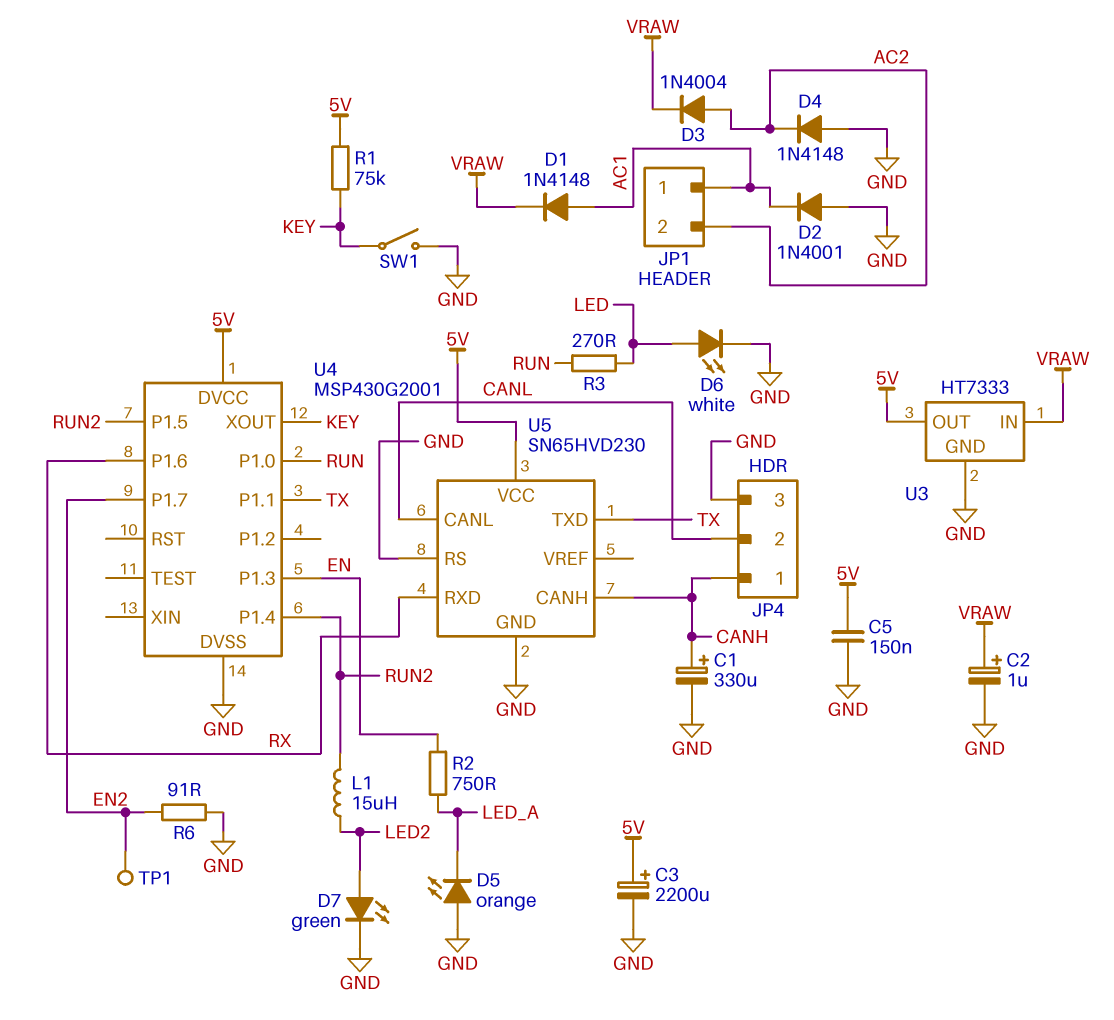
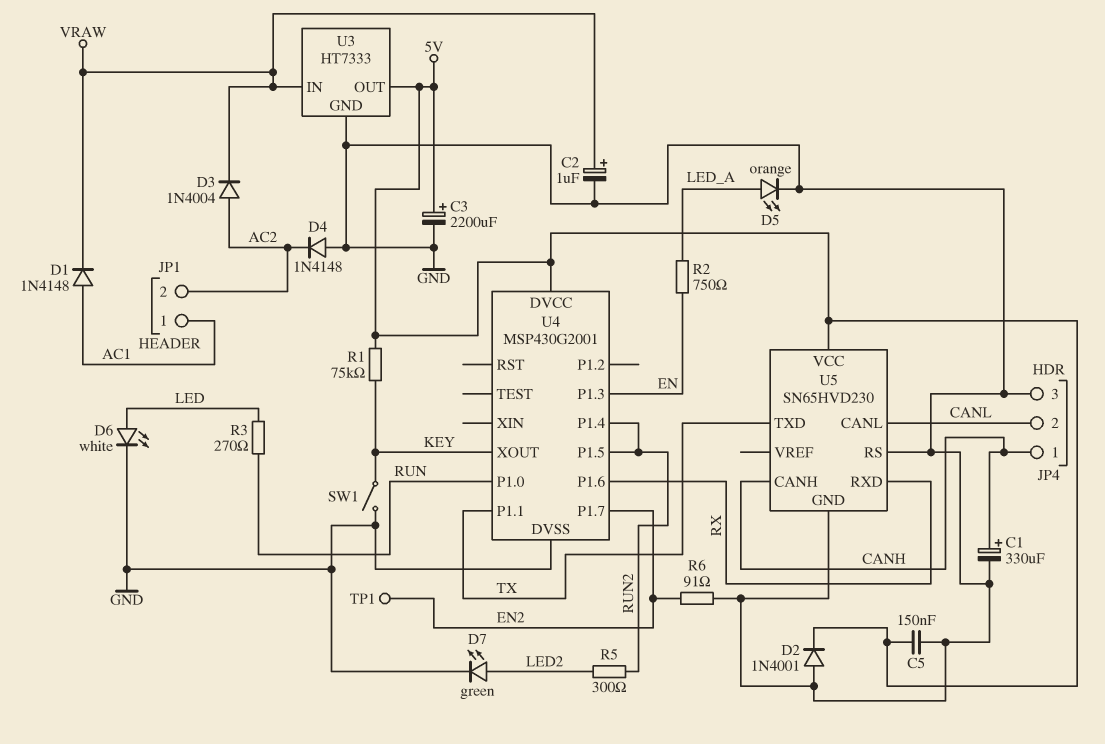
D2: diode 1N4001 (A GND, K AC1) -> diode 1N4001 (A GND, K 5V)
D5: LED orange (A GND, K LED_A) -> LED orange (A LED_A, K GND)
L1: 15uH (LED2, RUN2) -> none
R5: none -> 300 (LED2, RUN2)

